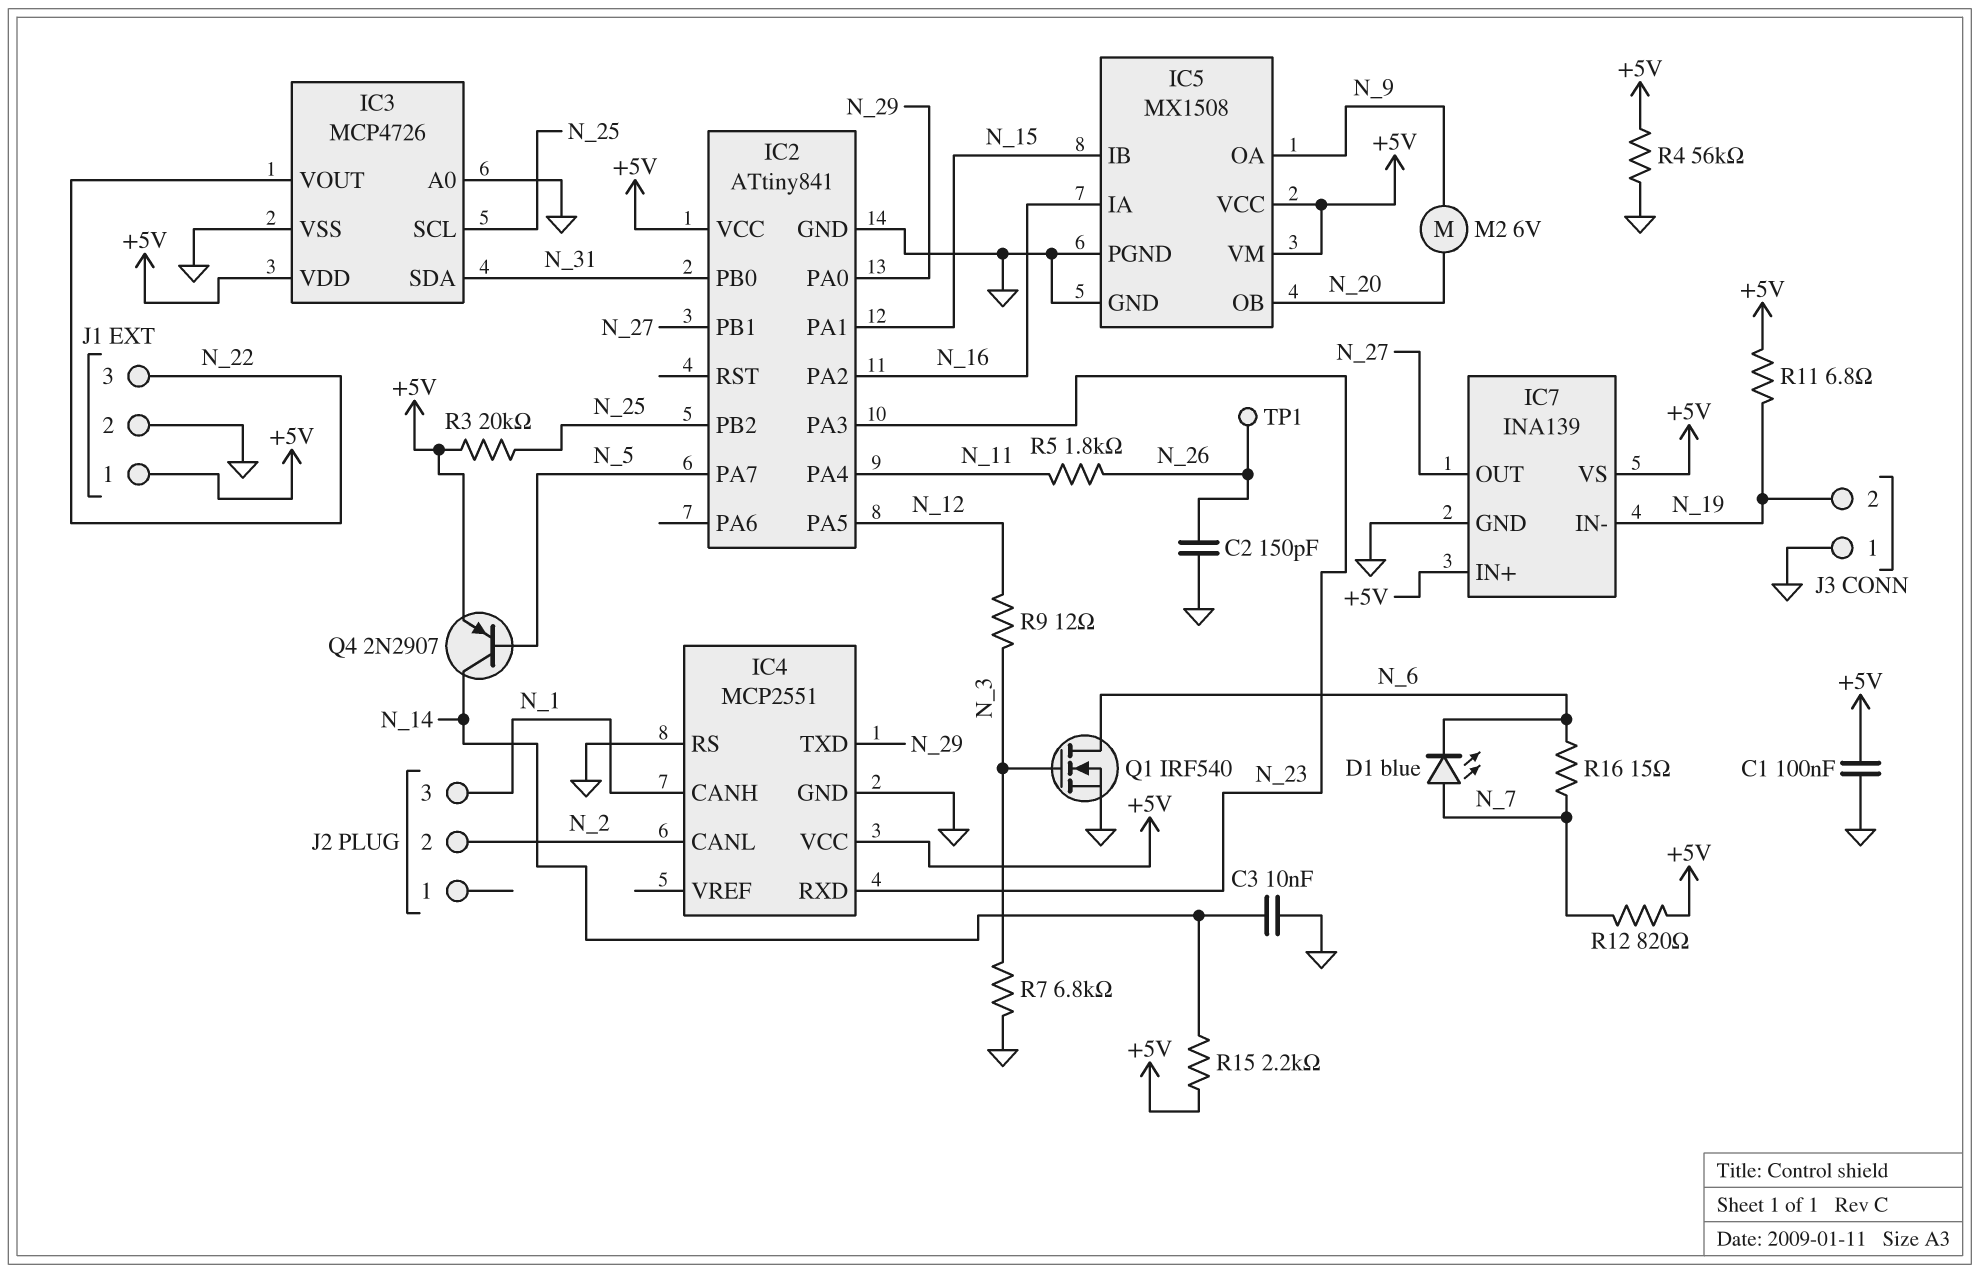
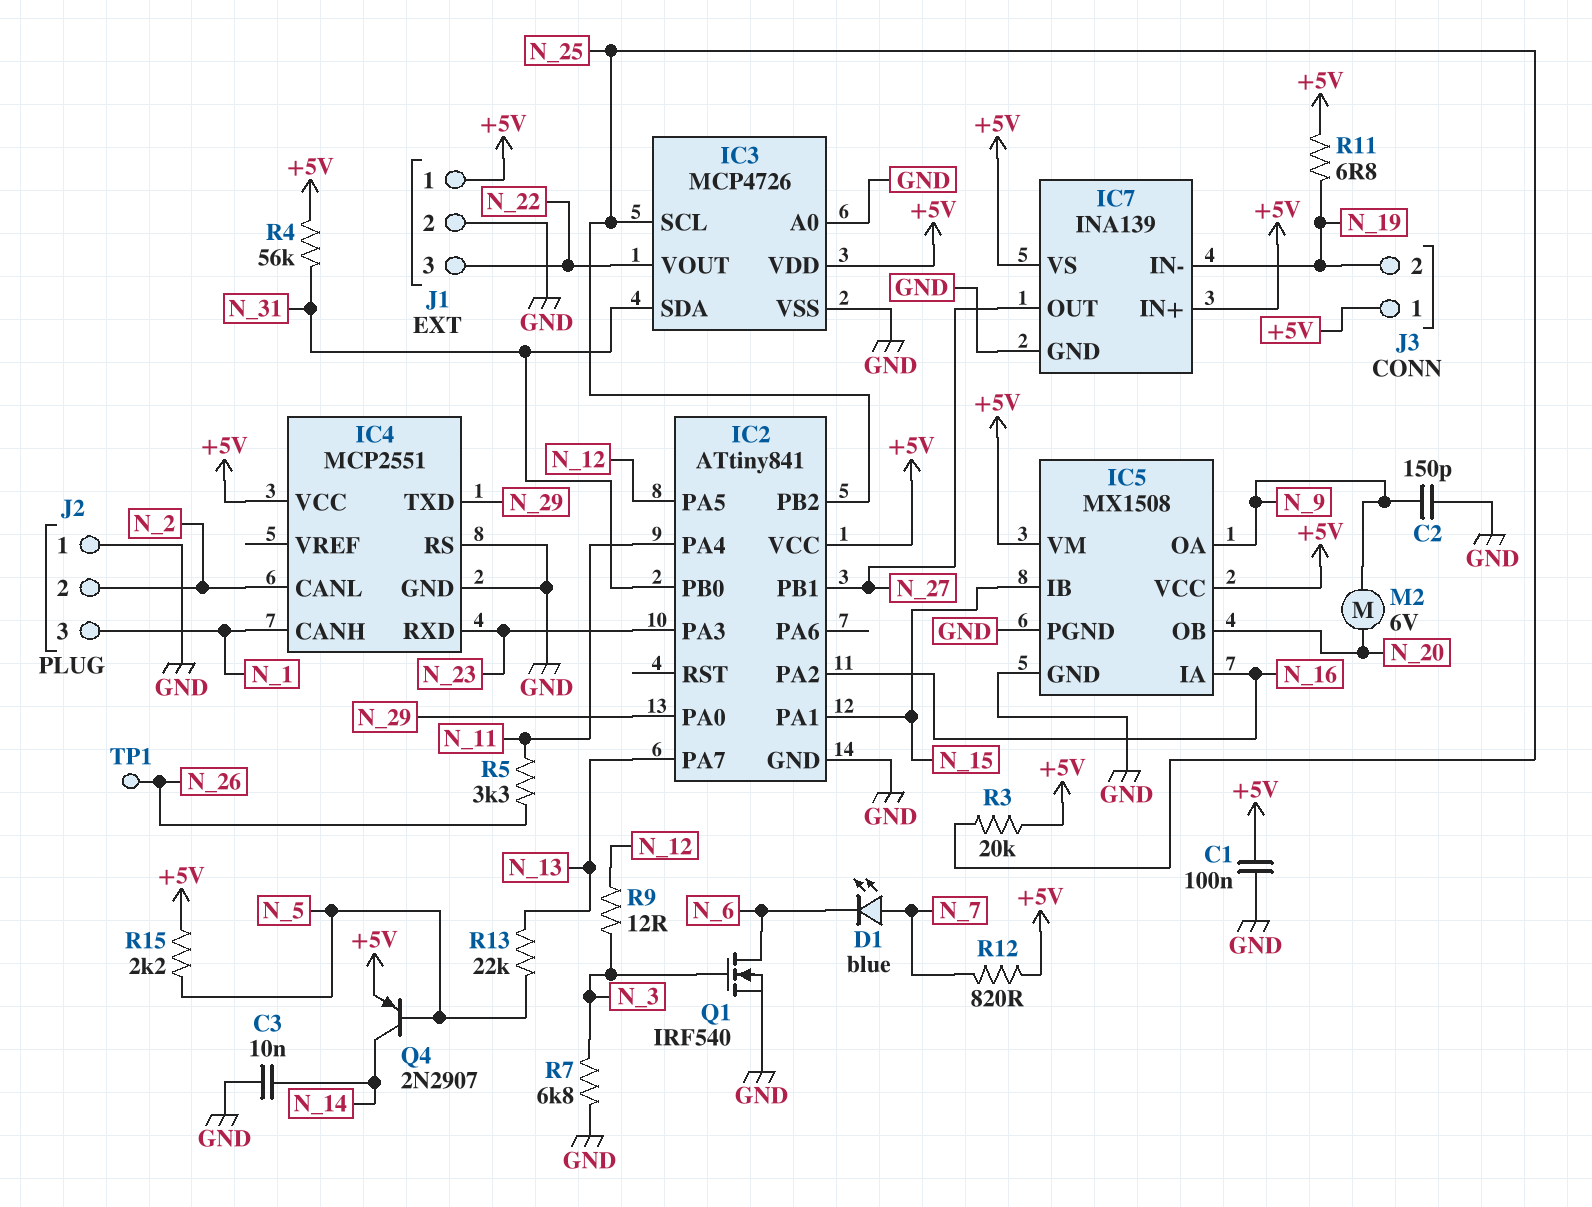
C2: 150pF (GND, N_26) -> 150pF (GND, N_9)
IC2 pin PA7: N_5 -> N_13
J2 pin 1: none -> GND
J3 pin 1: GND -> +5V
R4: 56k (+5V, GND) -> 56k (+5V, N_31)
R5: 1.8k (N_11, N_26) -> 3.3k (N_11, N_26)
R13: none -> 22k (N_5, N_13)
R15: 2.2k (+5V, N_14) -> 2.2k (+5V, N_5)
R16: 15 (N_6, N_7) -> none

